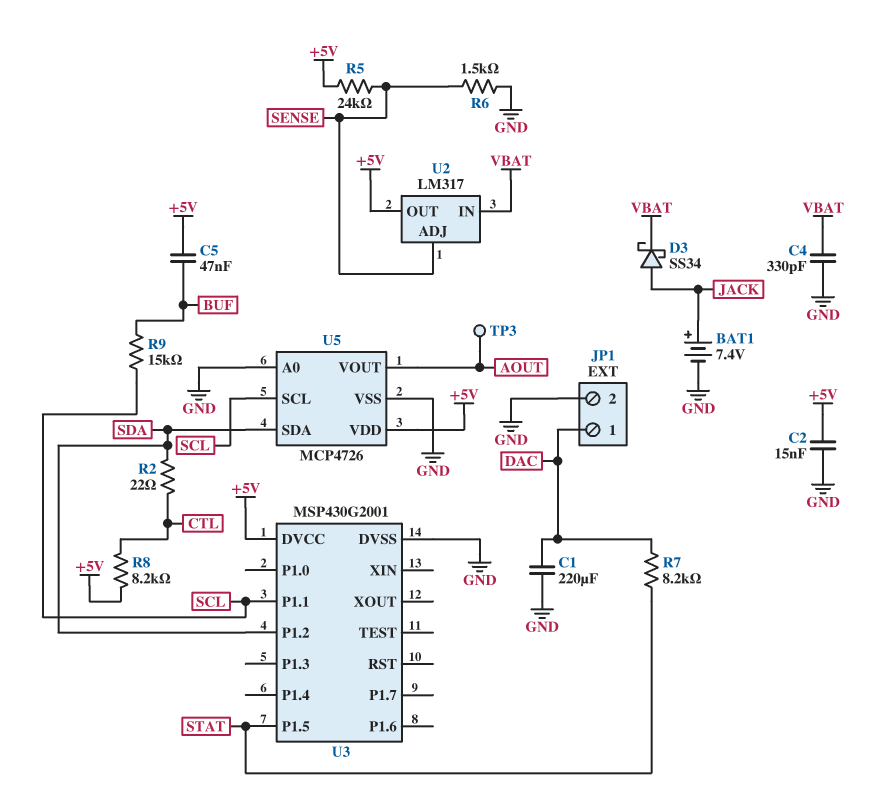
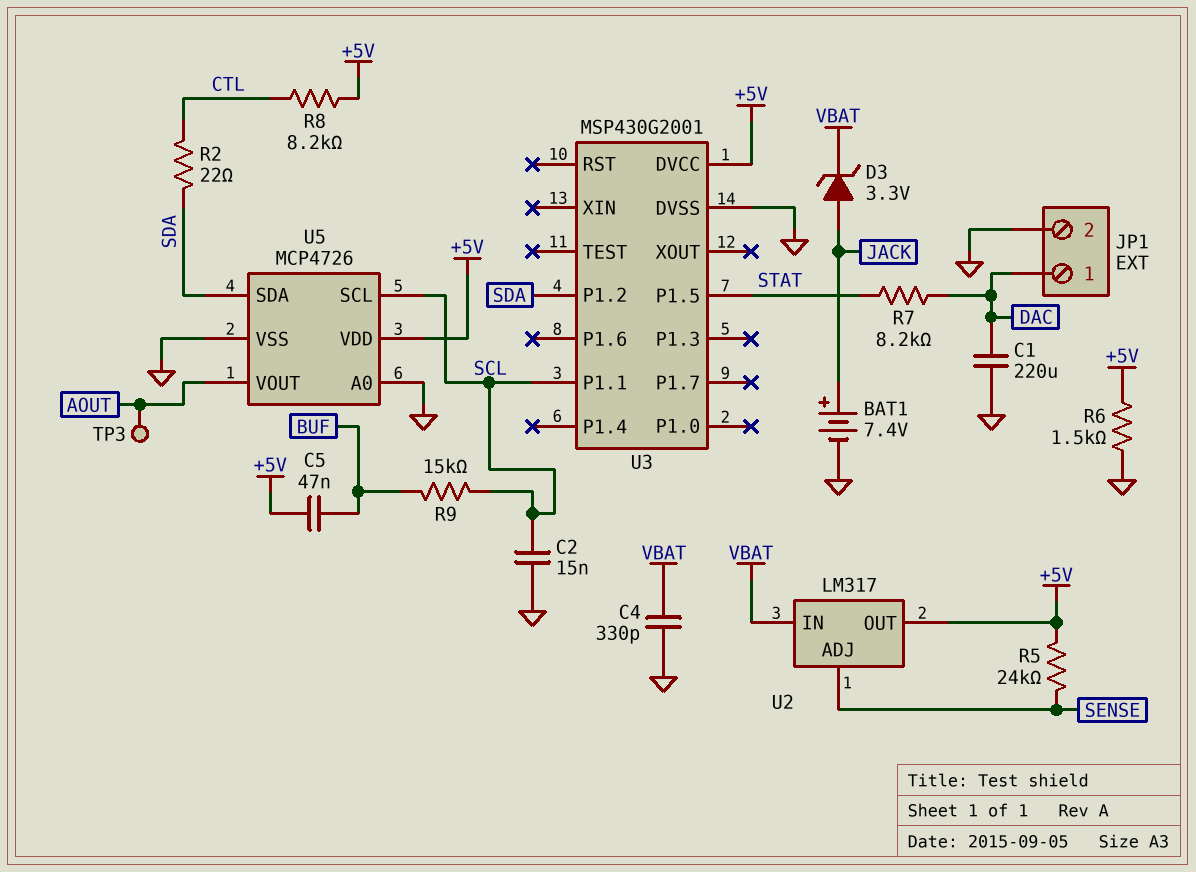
C2: 15nF (+5V, GND) -> 15nF (GND, SCL)
D3: schottky SS34 (A JACK, K VBAT) -> zener 3.3V (A JACK, K VBAT)
R6: 1.5k (GND, SENSE) -> 1.5k (+5V, GND)

